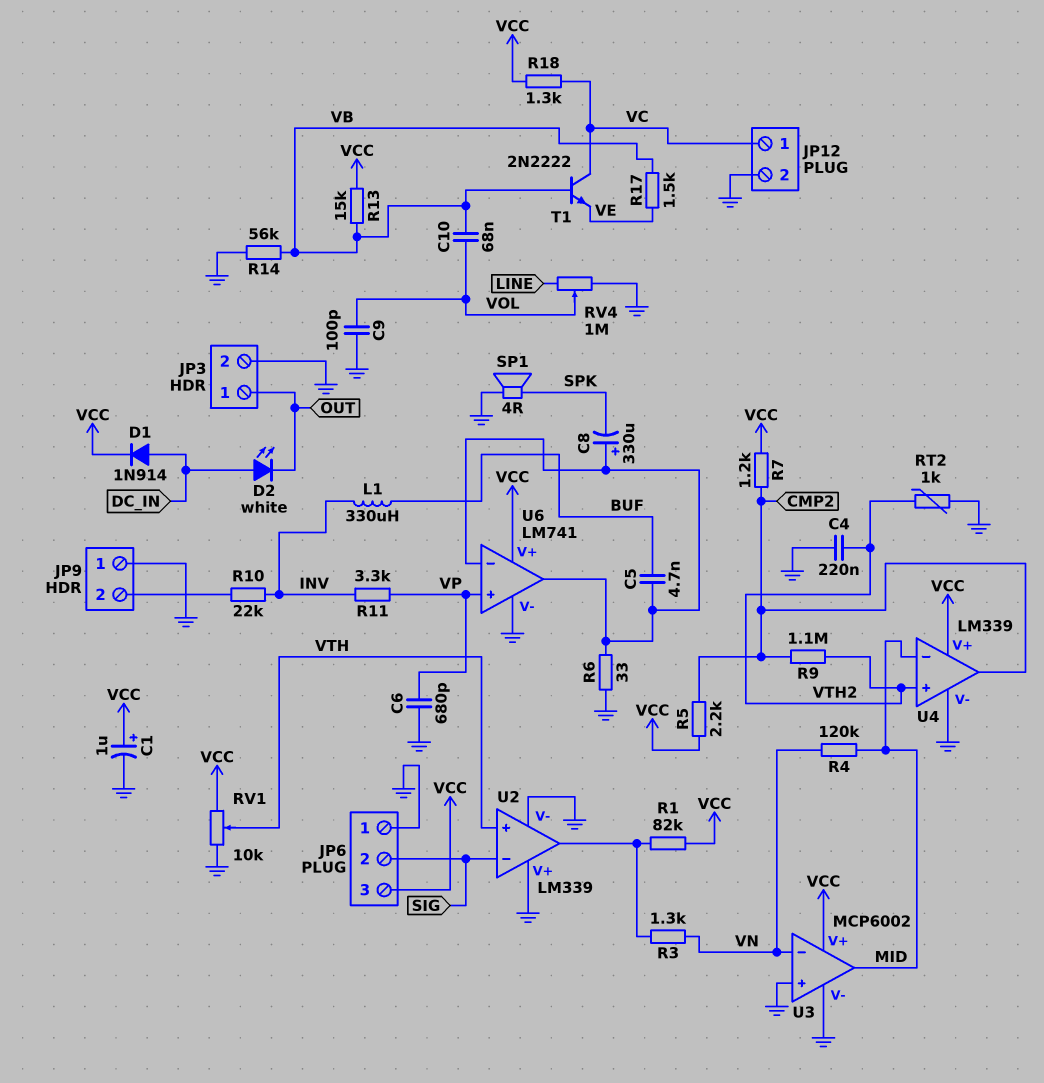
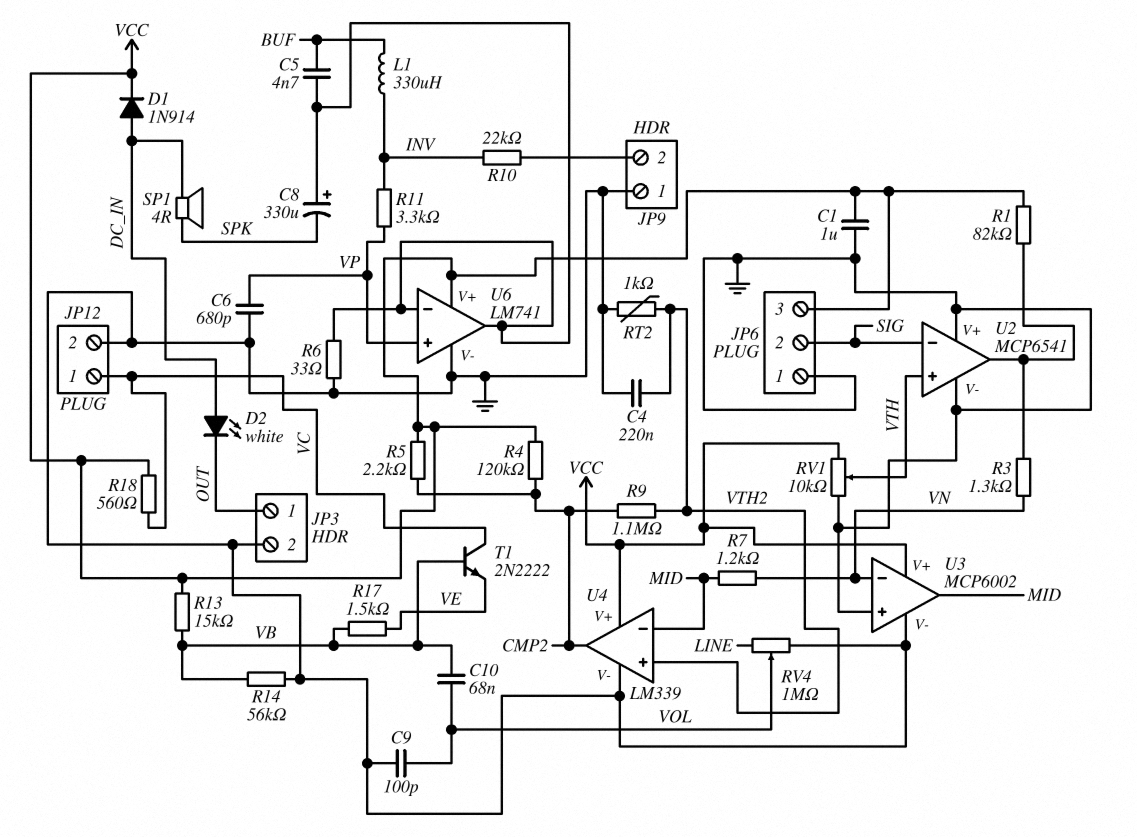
C1: 1uF (plus VCC, minus GND) -> 1uF (GND, VCC)
R4: 120k (MID, VN) -> 120k (CMP2, VCC)
R7: 1.2k (CMP2, VCC) -> 1.2k (MID, VN)
R18: 1.3k (VC, VCC) -> 560 (VC, VCC)
SP1: speaker 4R (GND, SPK) -> speaker 4R (DC_IN, SPK)
U2: LM339 -> MCP6541

